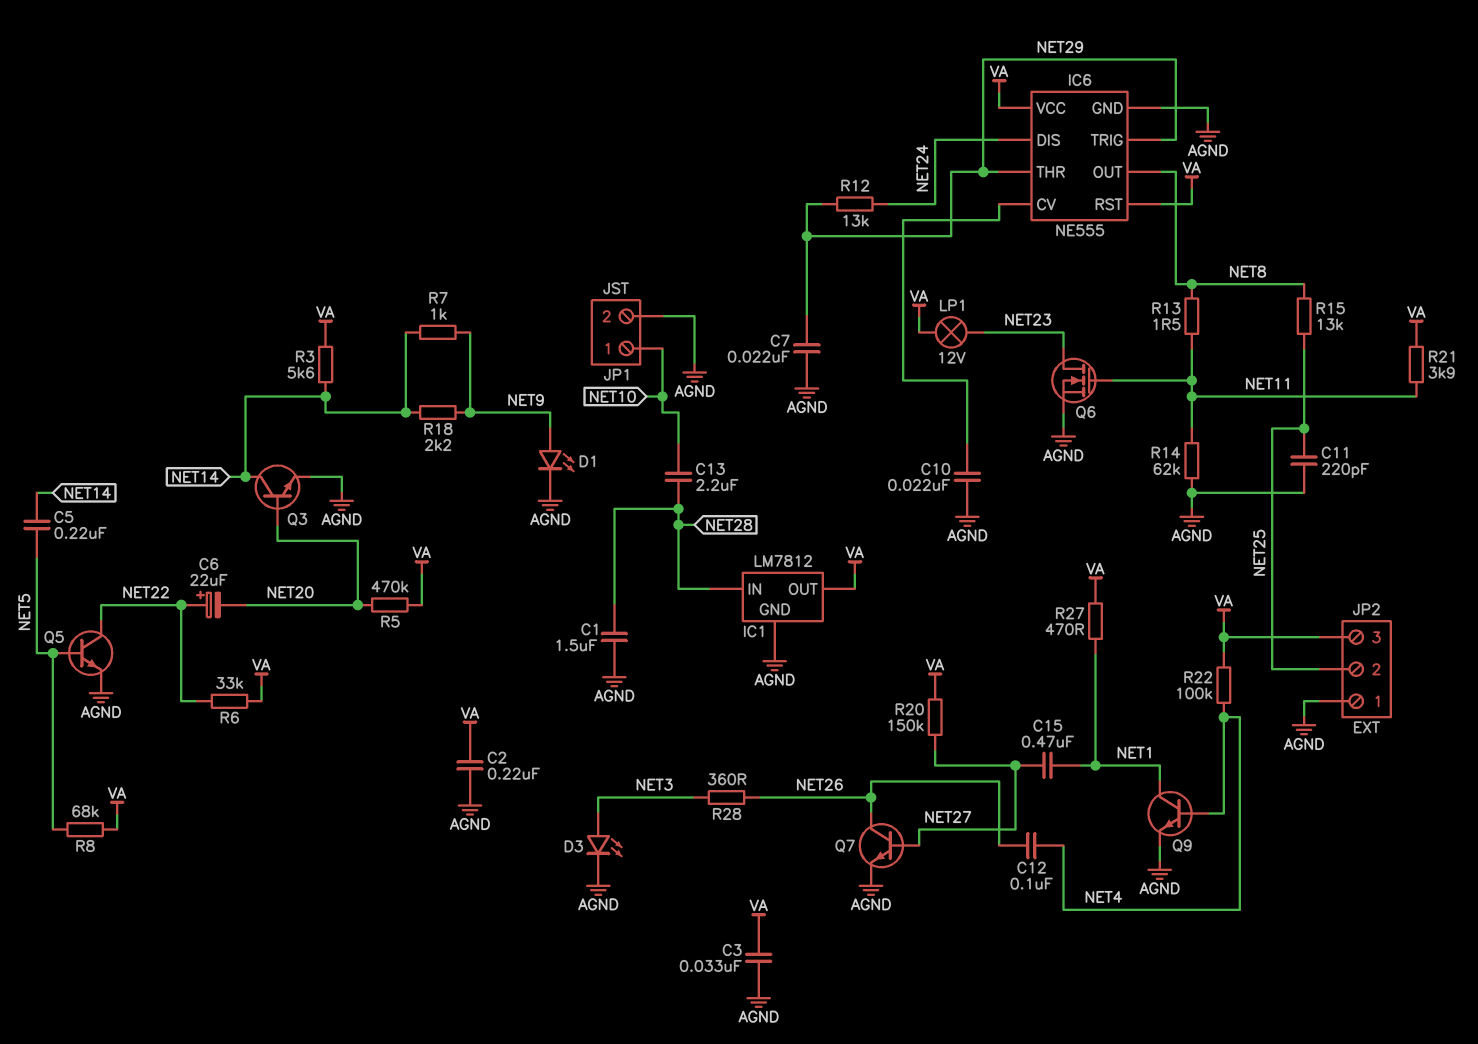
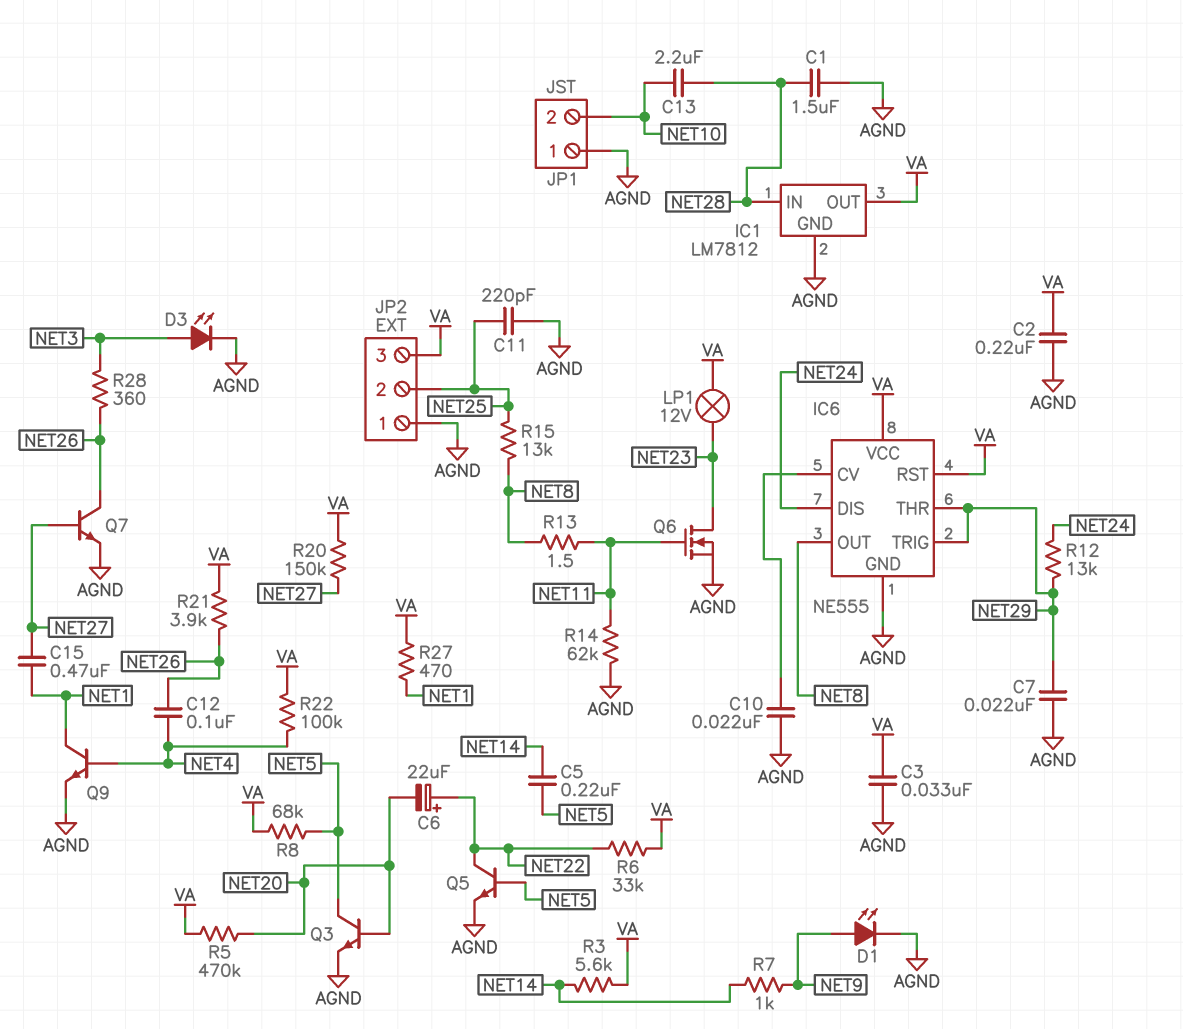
JP1 pin 1: NET10 -> AGND
JP1 pin 2: AGND -> NET10
Q3: NPN (B NET20, C NET14, E AGND) -> NPN (B NET20, C NET5, E AGND)
R18: 2.2k (NET9, NET14) -> none
R21: 3.9k (NET11, VA) -> 3.9k (NET26, VA)

